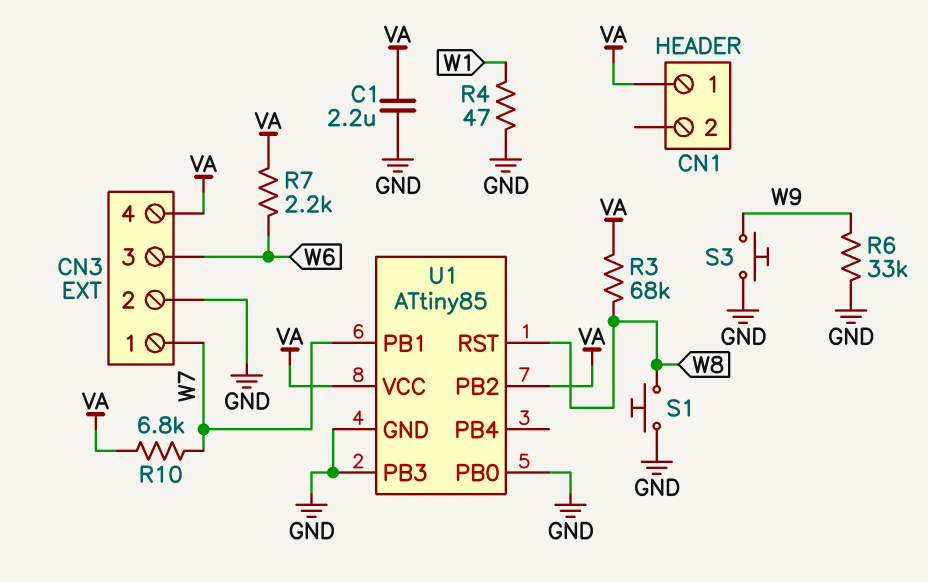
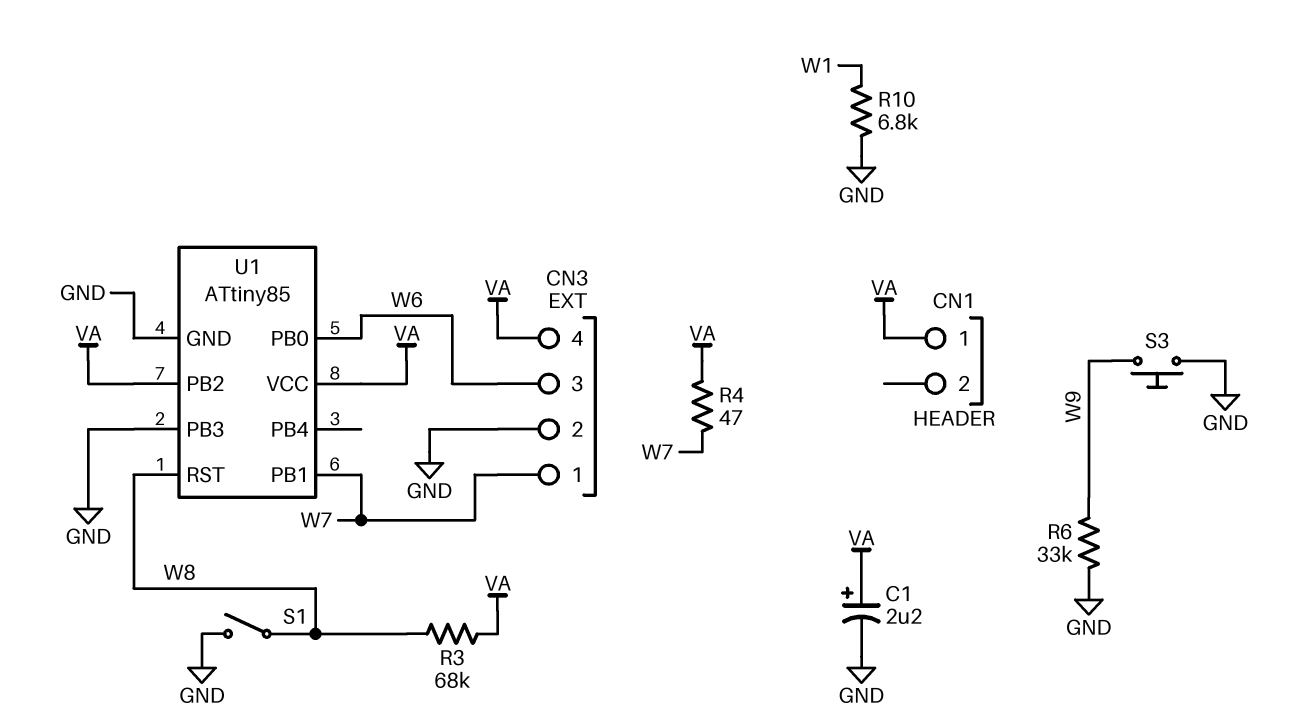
C1: 2.2uF (GND, VA) -> 2.2uF (plus VA, minus GND)
R4: 47 (GND, W1) -> 47 (VA, W7)
R7: 2.2k (VA, W6) -> none
R10: 6.8k (VA, W7) -> 6.8k (GND, W1)
S1: button (GND, W8) -> switch (GND, W8)
U1 pin PB0: GND -> W6

